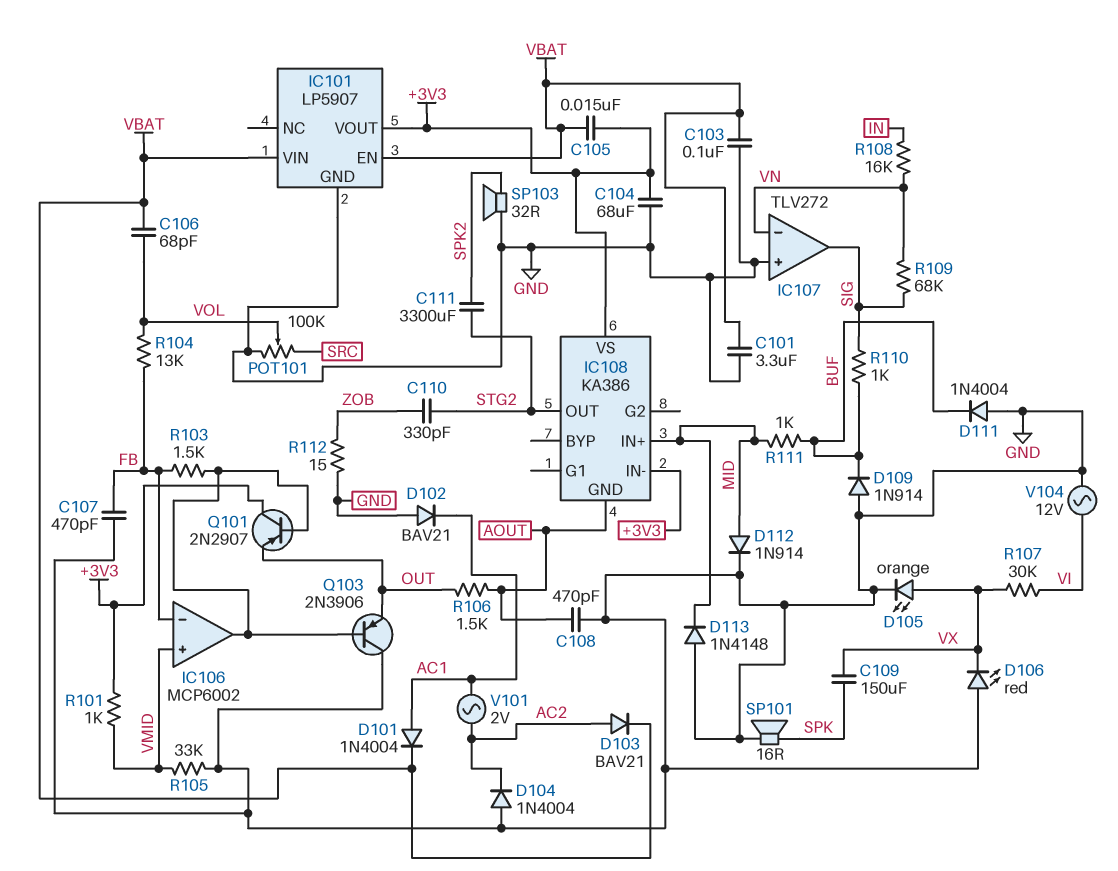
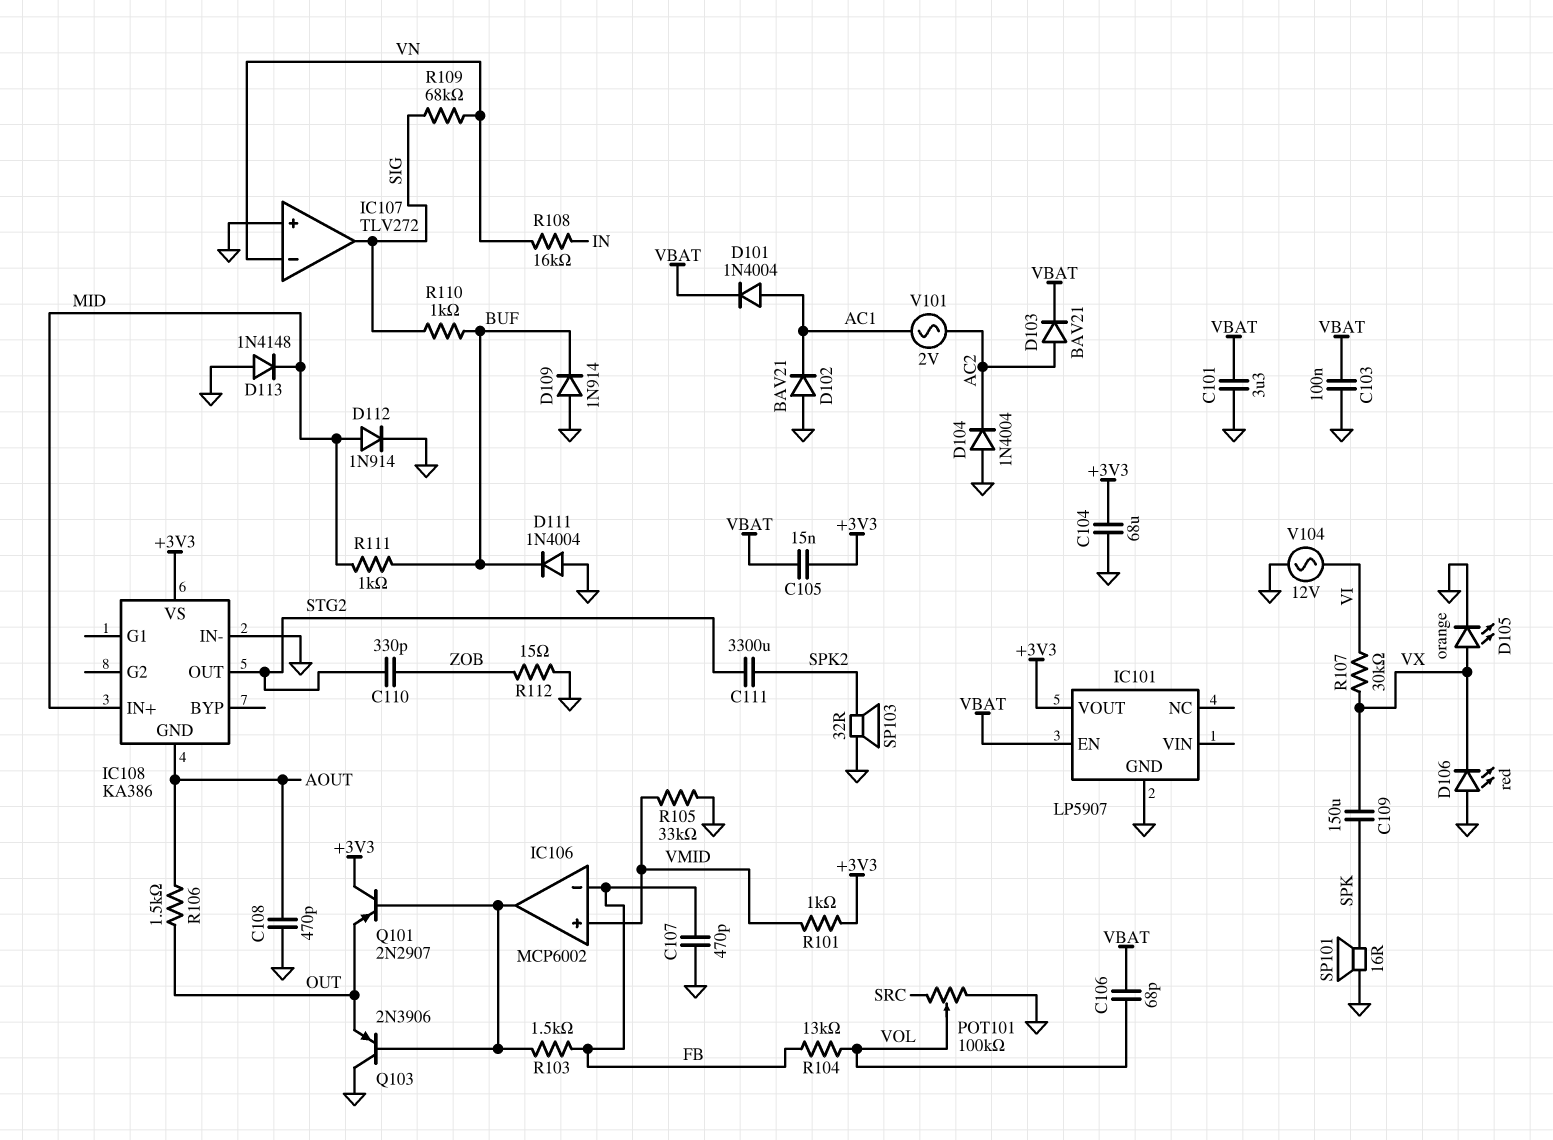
IC101 pin VIN: VBAT -> none
IC108 pin IN-: +3V3 -> GND

